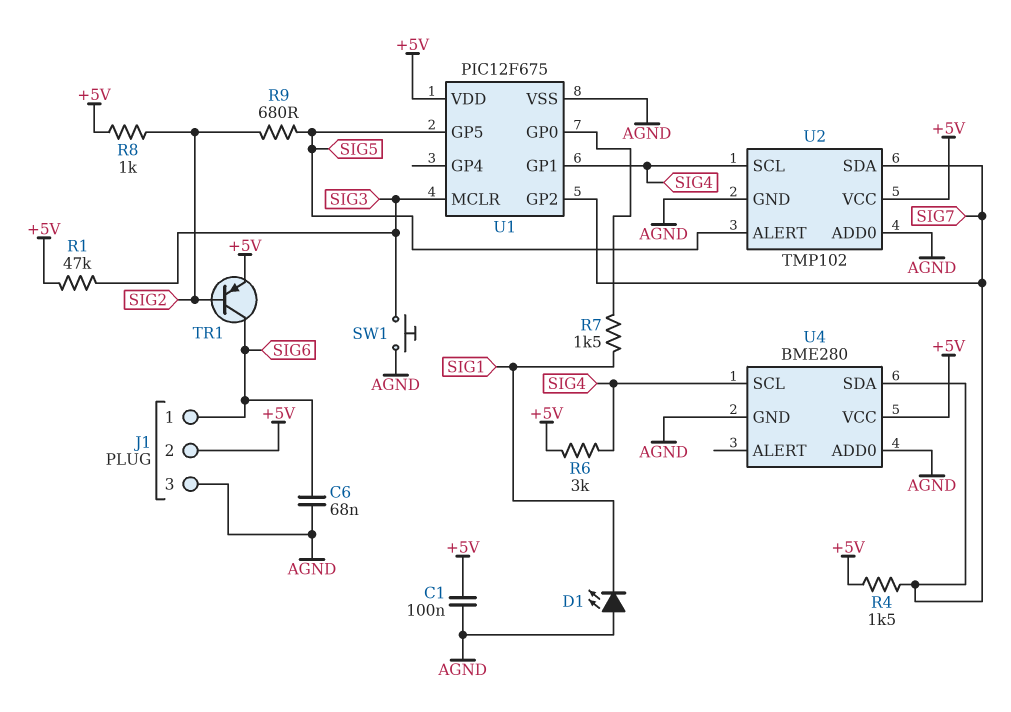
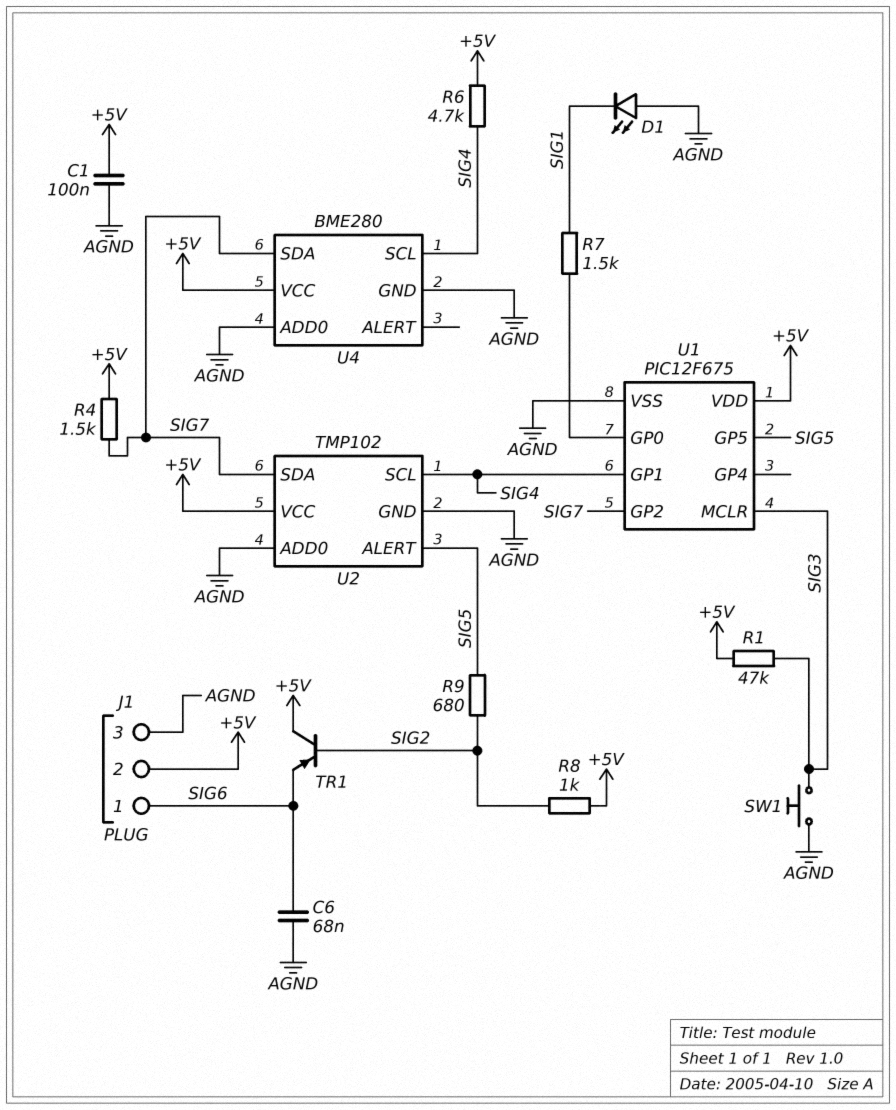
R6: 3k (+5V, SIG4) -> 4.7k (+5V, SIG4)
TR1: PNP (B SIG2, C SIG6, E +5V) -> PNP (B SIG2, C +5V, E SIG6)

